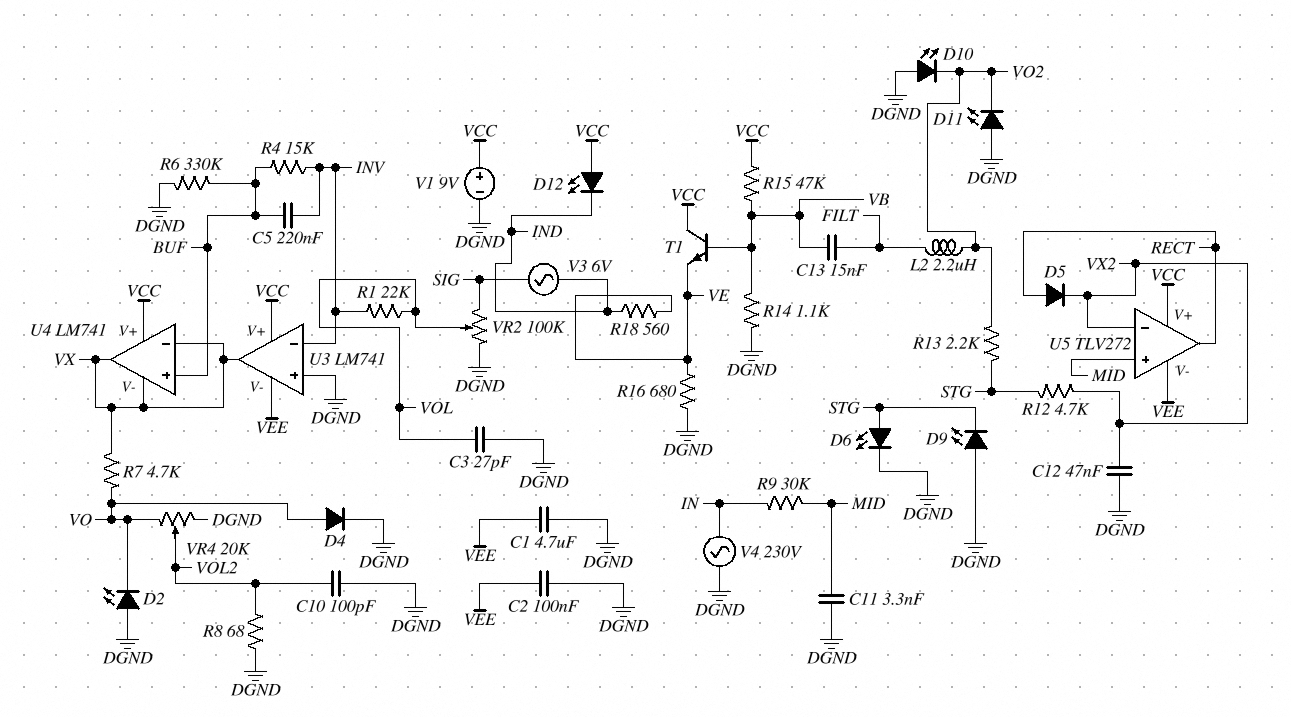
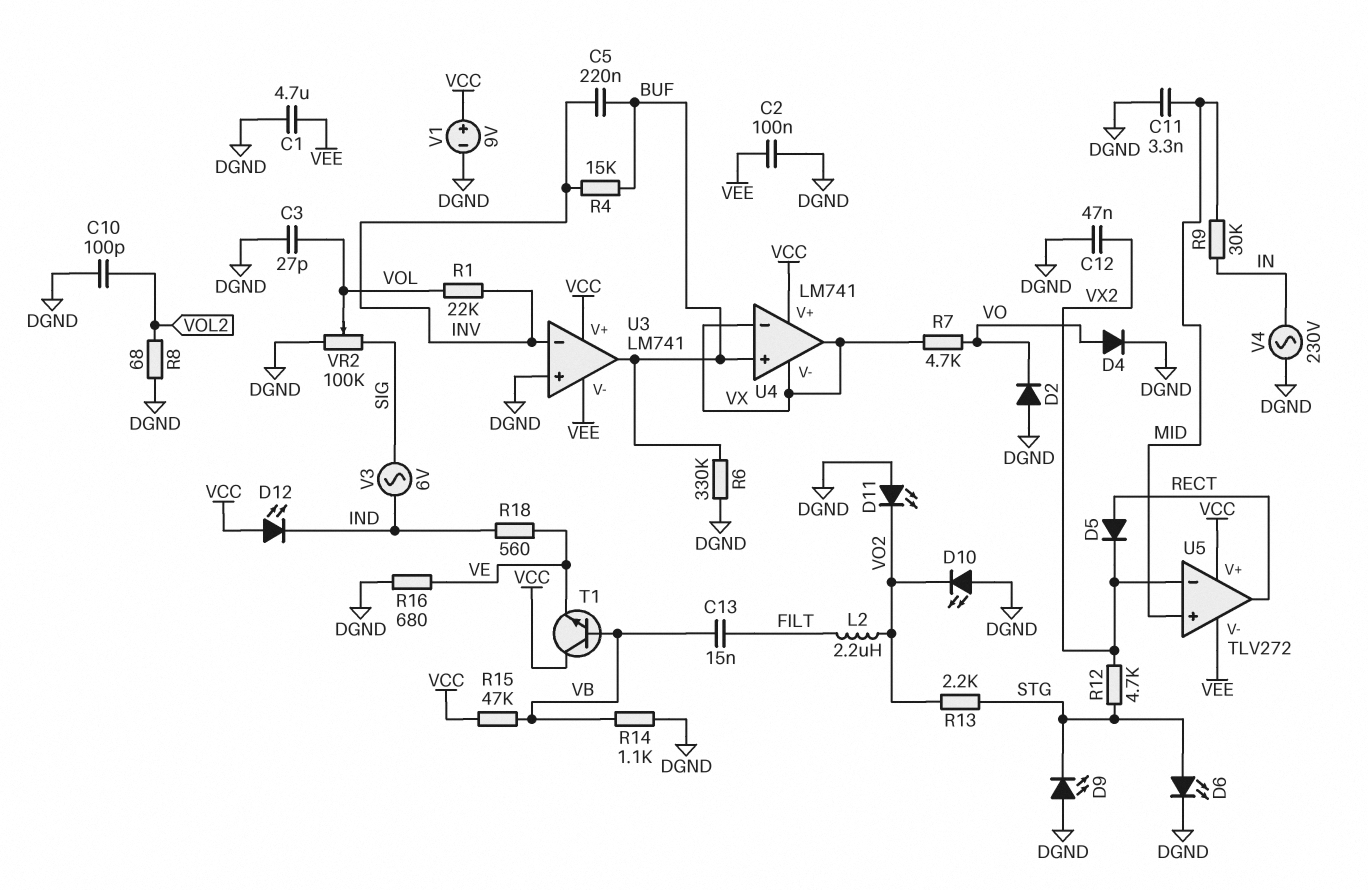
D2: LED (A DGND, K VO) -> diode (A DGND, K VO)
U3 pin out: VX -> BUF
VR4: 20k (DGND, VO, wiper VOL2) -> none

